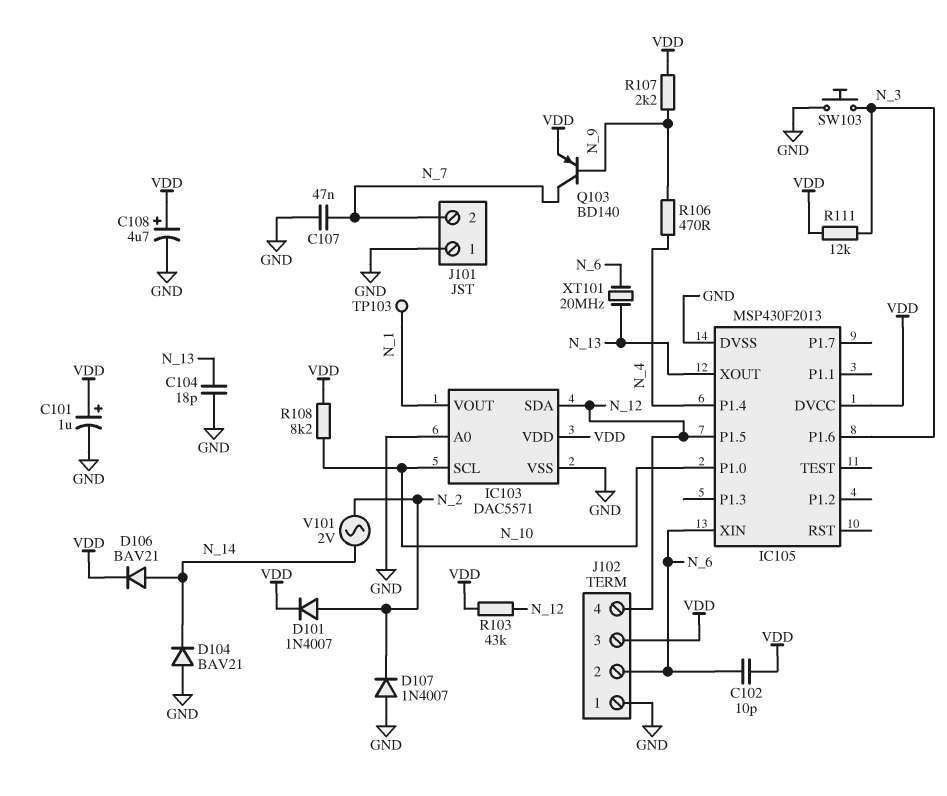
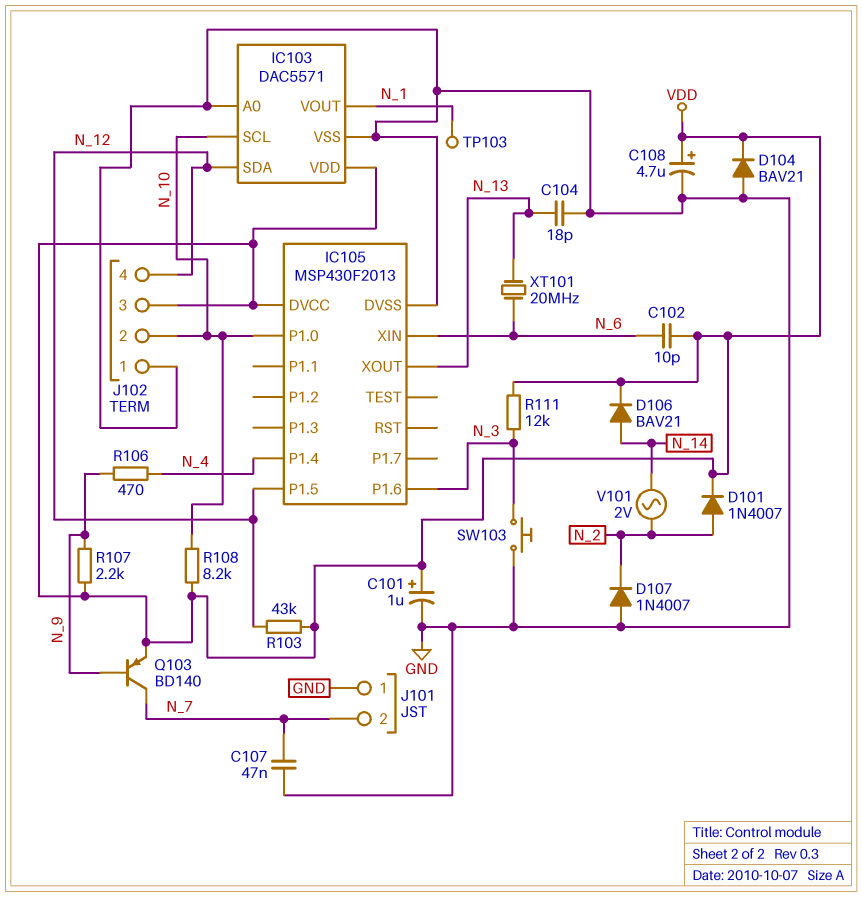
D104: diode BAV21 (A GND, K N_14) -> diode BAV21 (A GND, K VDD)
J102 pin 2: N_6 -> N_10

